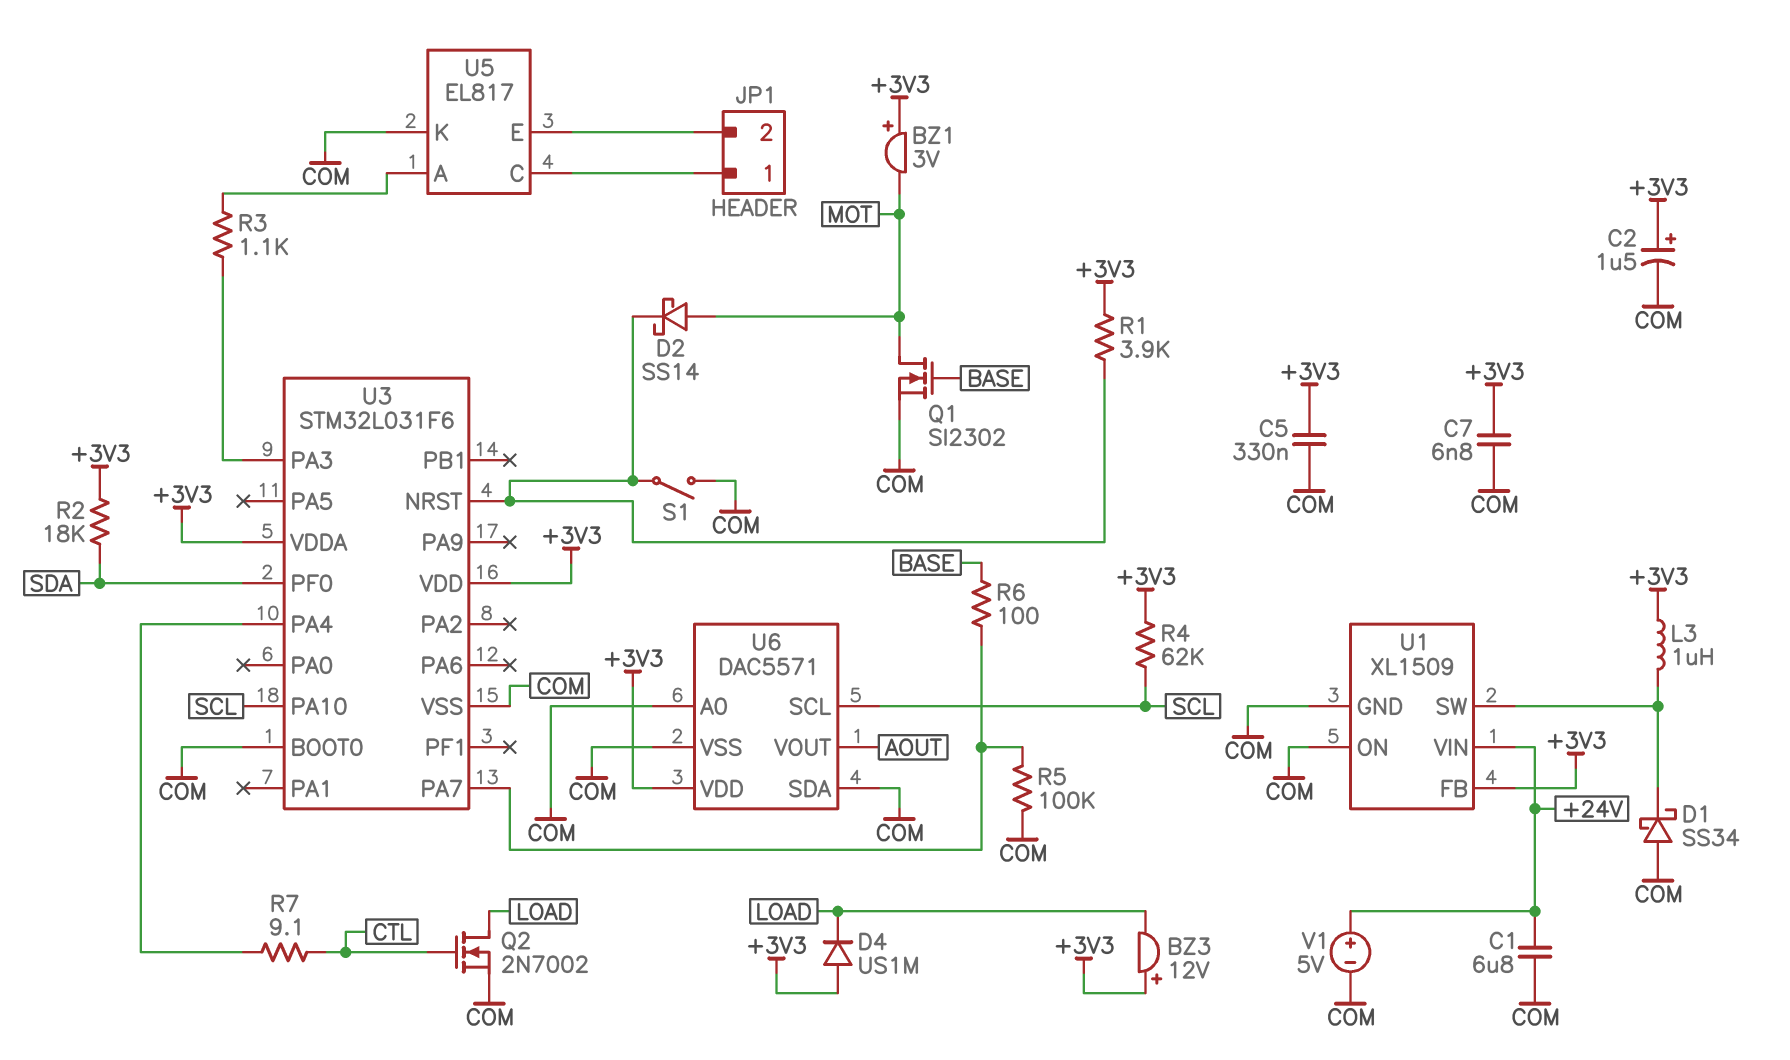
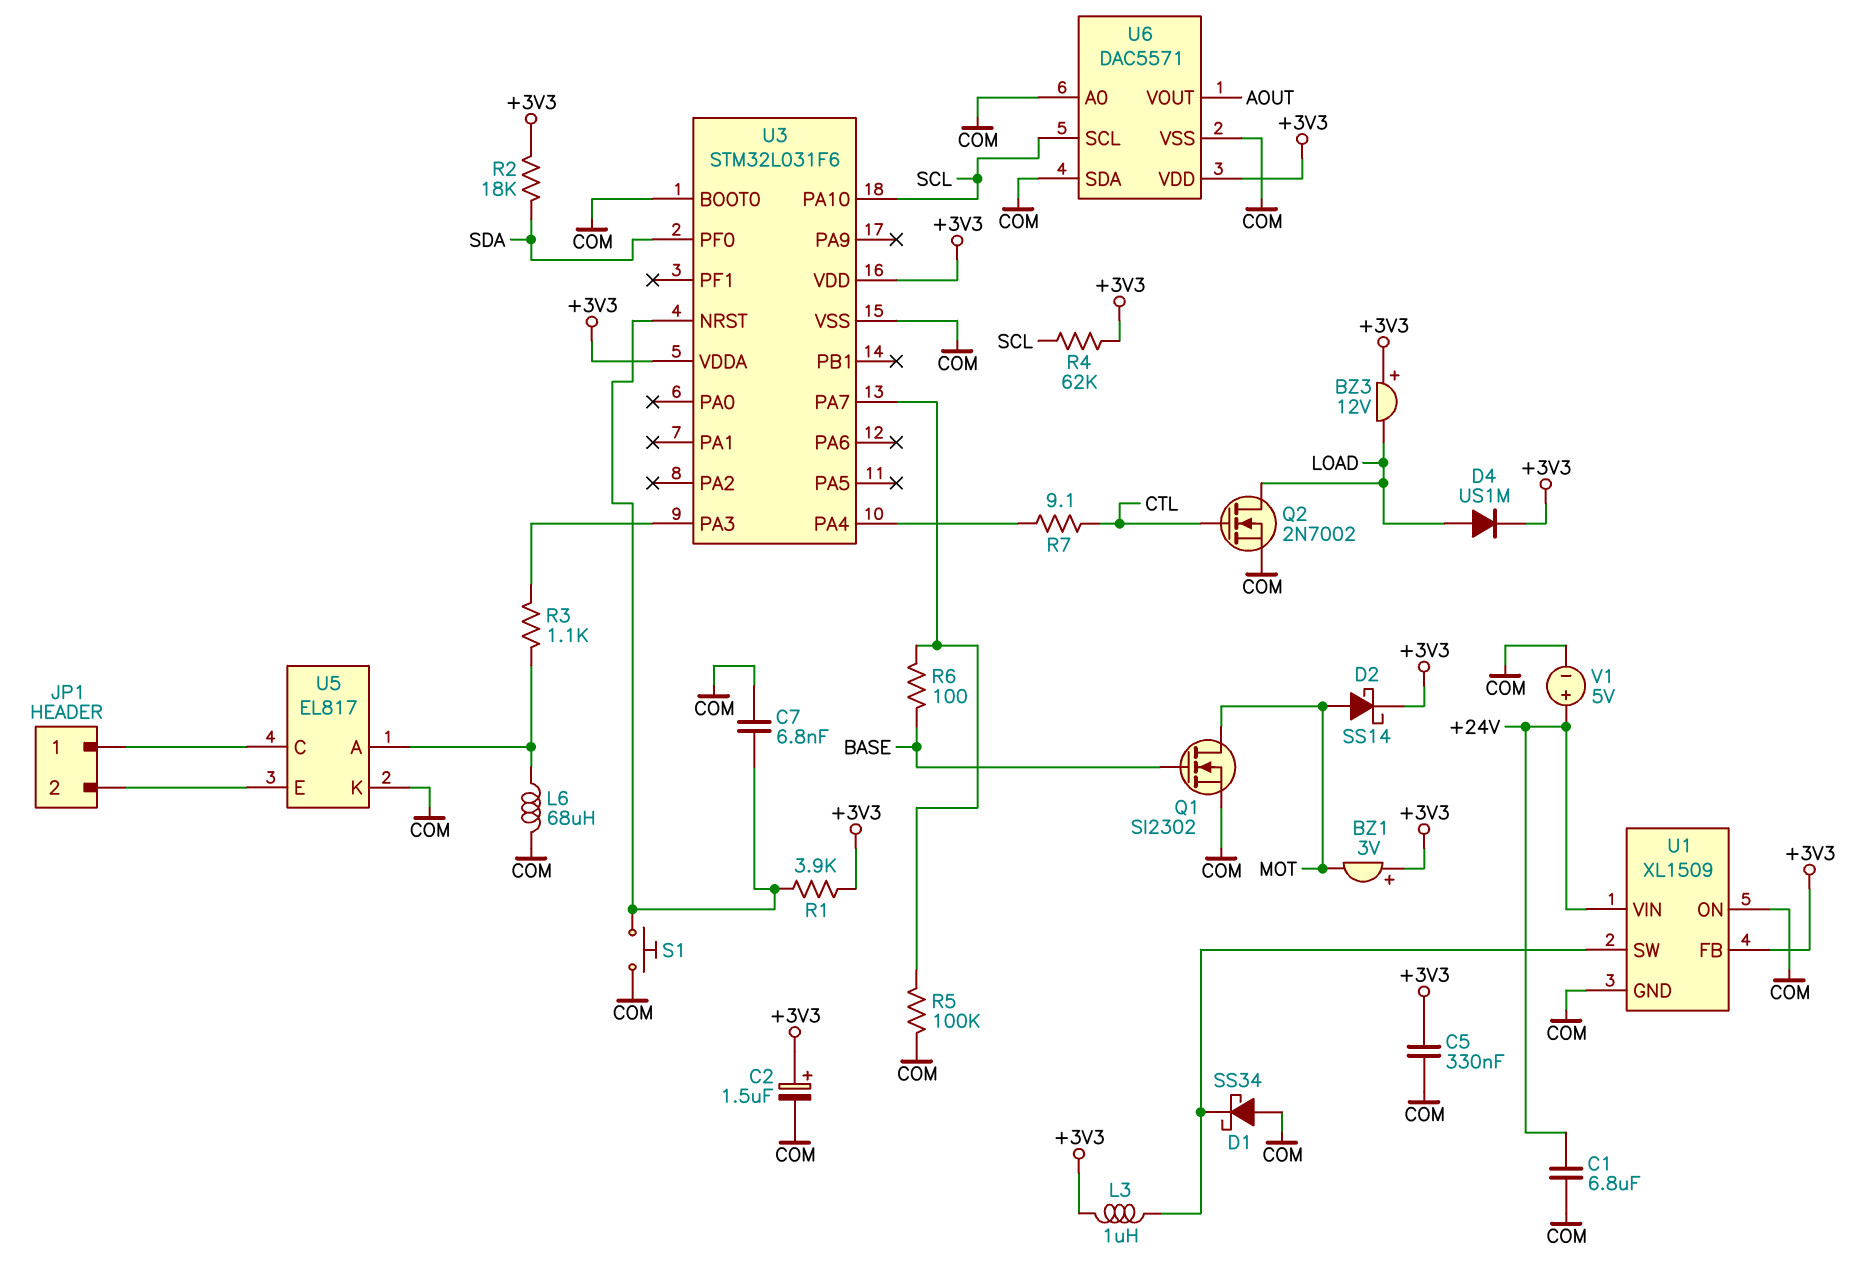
C7: 6.8nF (+3V3, COM) -> 6.8nF (COM, U3/NRST)
D2: schottky SS14 (A MOT, K U3/NRST) -> schottky SS14 (A MOT, K +3V3)
D4: diode US1M (A +3V3, K LOAD) -> diode US1M (A LOAD, K +3V3)
L6: none -> 68uH (COM, U5/A)
S1: switch (COM, U3/NRST) -> button (COM, U3/NRST)

